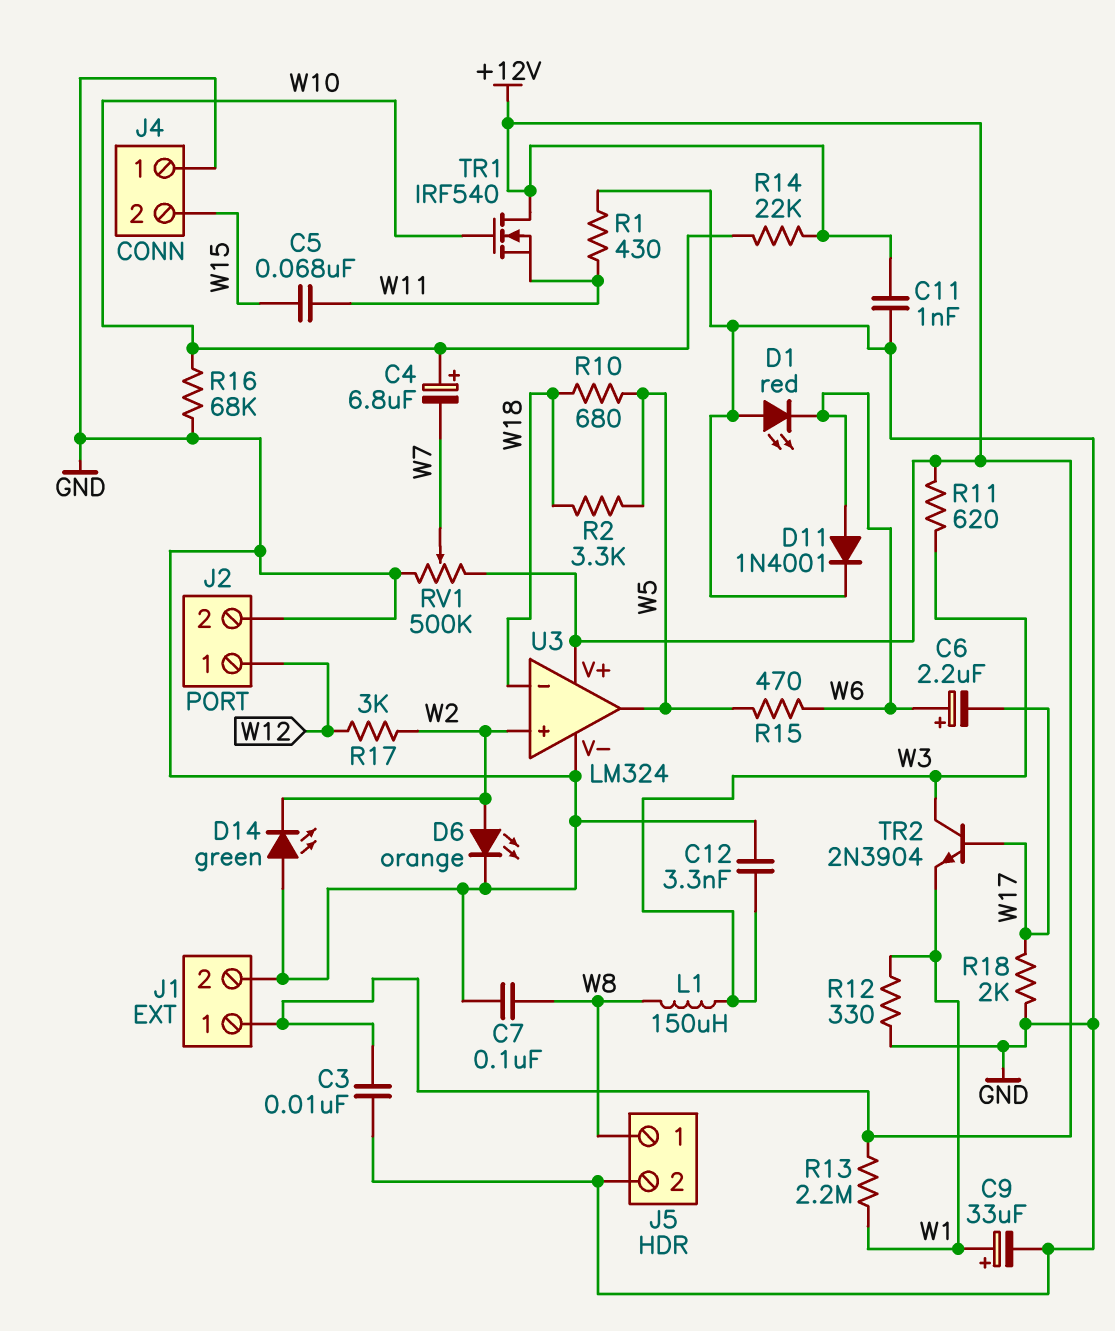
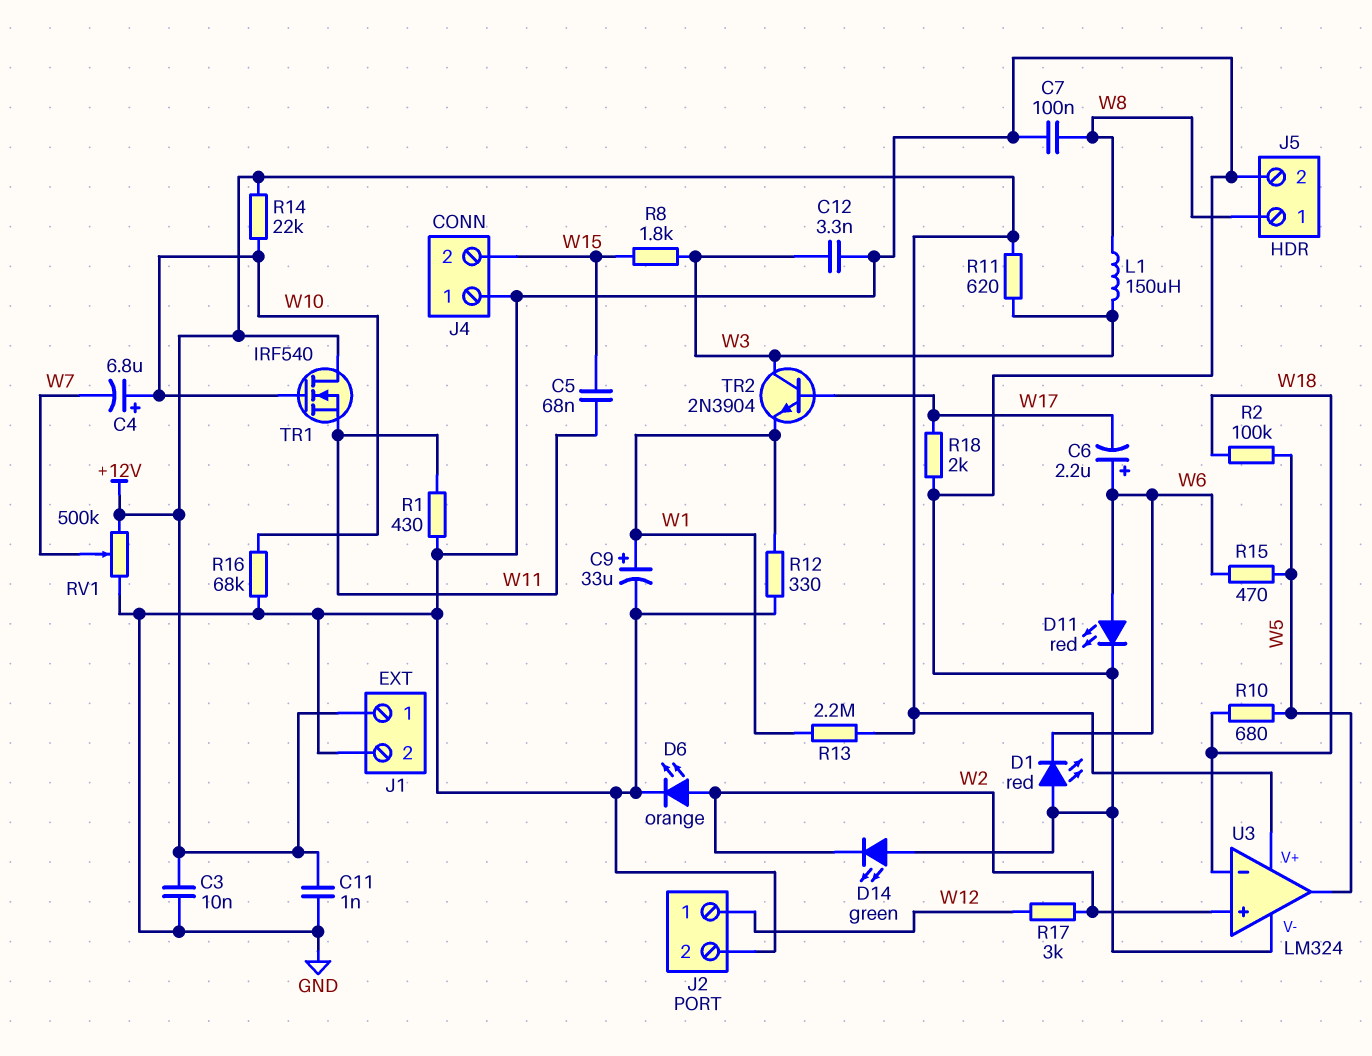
D11: diode 1N4001 (A W6, K GND) -> LED red (A W6, K GND)
R2: 3.3k (W5, W18) -> 100k (W5, W18)
R8: none -> 1.8k (W3, W15)

